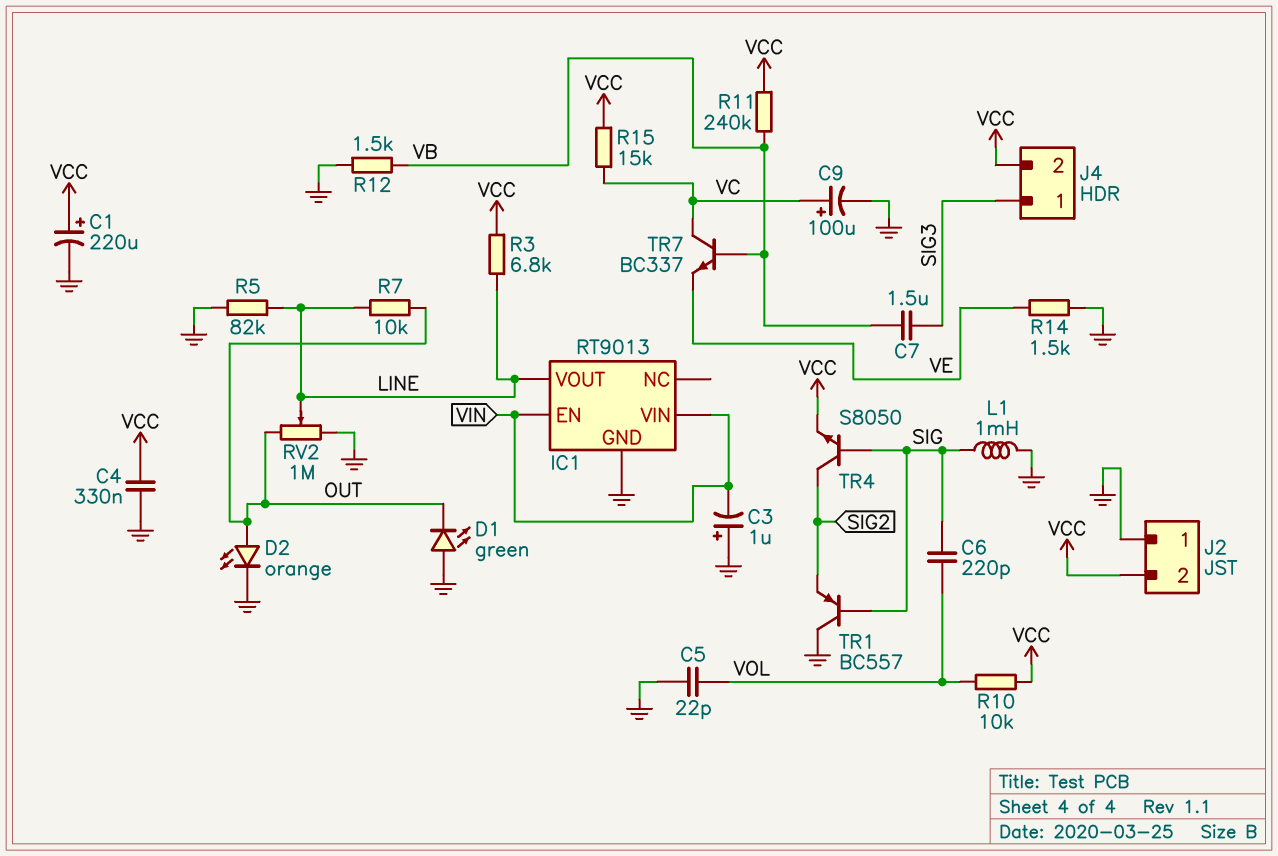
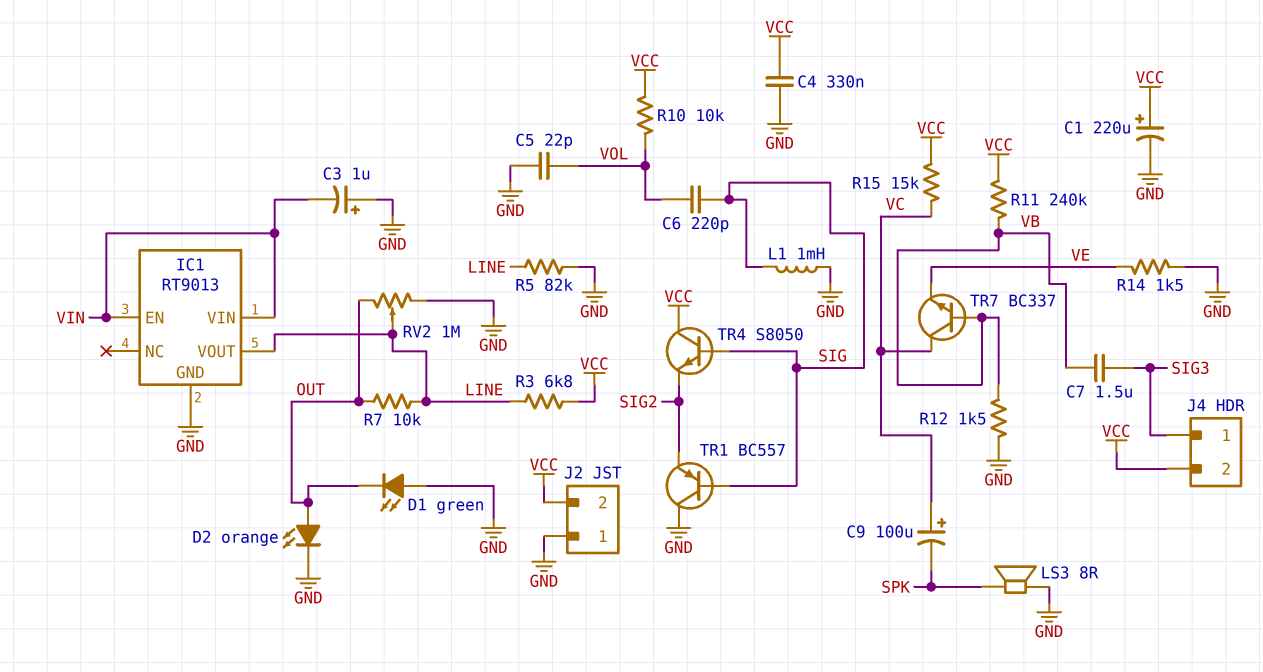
C9: 100uF (plus VC, minus GND) -> 100uF (plus VC, minus SPK)
LS3: none -> speaker 8R (GND, SPK)
TR4: NPN S8050 (B SIG, C SIG2, E VCC) -> NPN S8050 (B SIG, C VCC, E SIG2)

